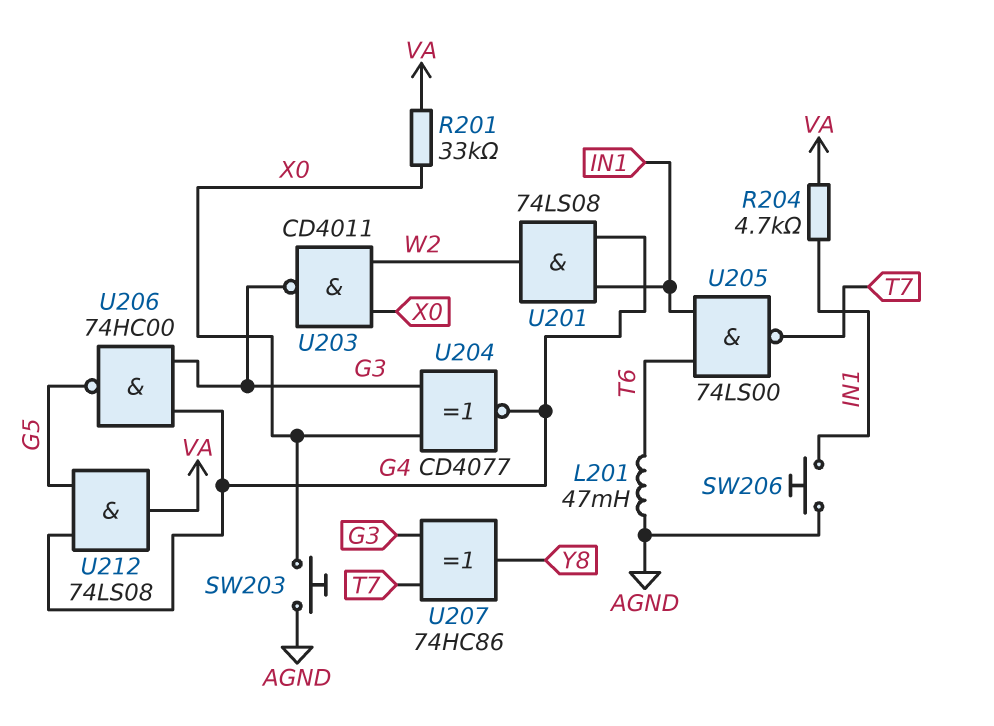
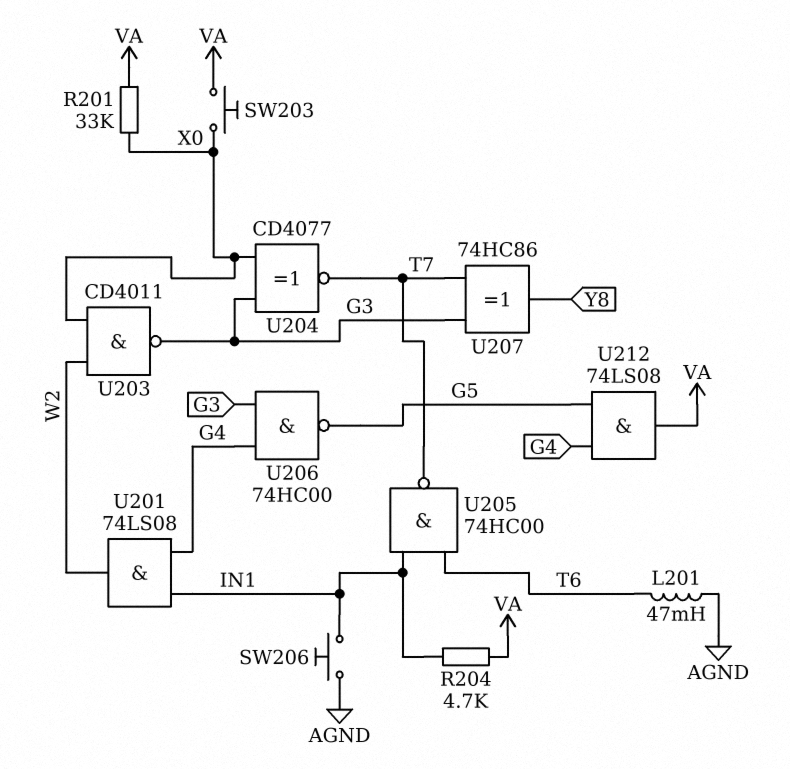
SW203: button (AGND, X0) -> button (VA, X0)
U204: XNOR CD4077 (in G3, in X0, out G4) -> XNOR CD4077 (in G3, in X0, out T7)
U205: NAND 74LS00 (in IN1, in T6, out T7) -> NAND 74HC00 (in IN1, in T6, out T7)

